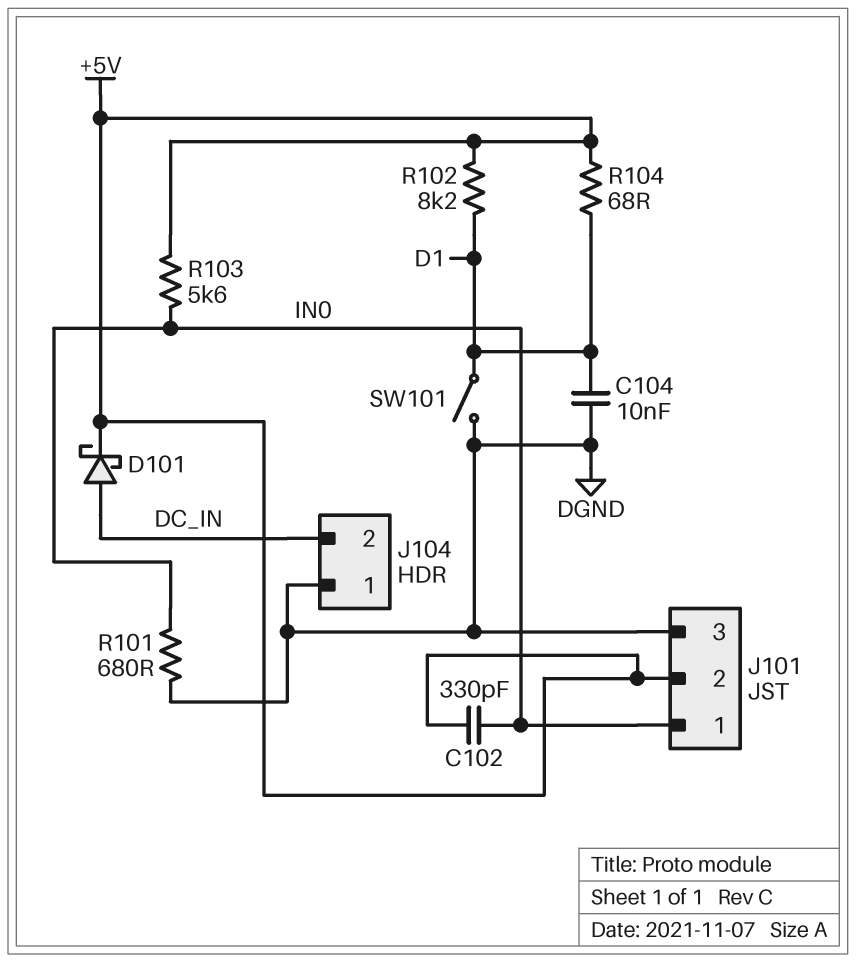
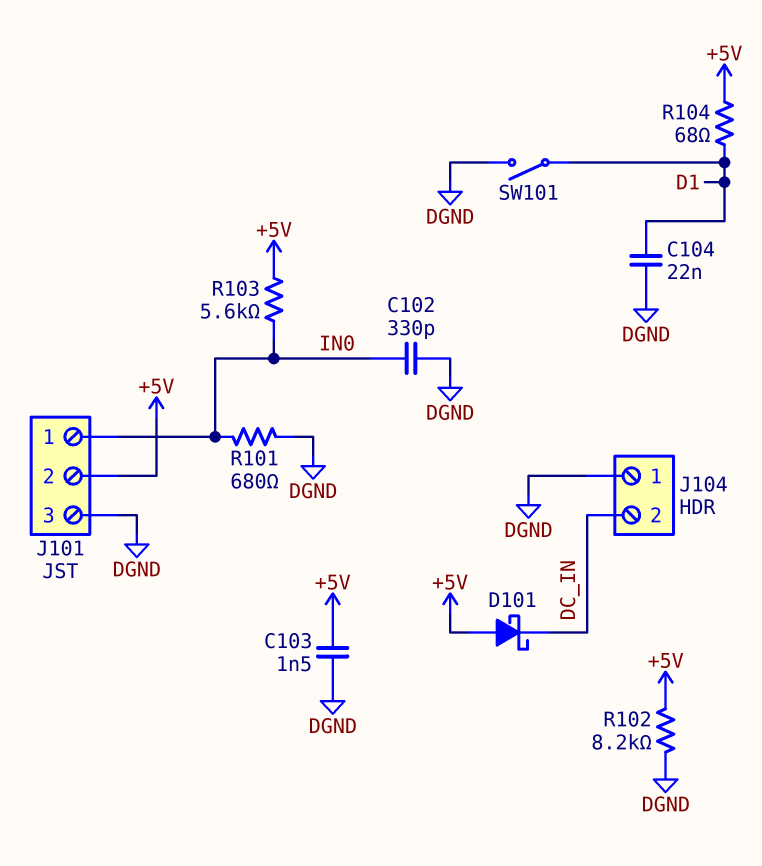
C102: 330pF (+5V, IN0) -> 330pF (DGND, IN0)
C103: none -> 1.5nF (+5V, DGND)
C104: 10nF (D1, DGND) -> 22nF (D1, DGND)
D101: schottky (A DC_IN, K +5V) -> schottky (A +5V, K DC_IN)
R102: 8.2k (+5V, D1) -> 8.2k (+5V, DGND)

